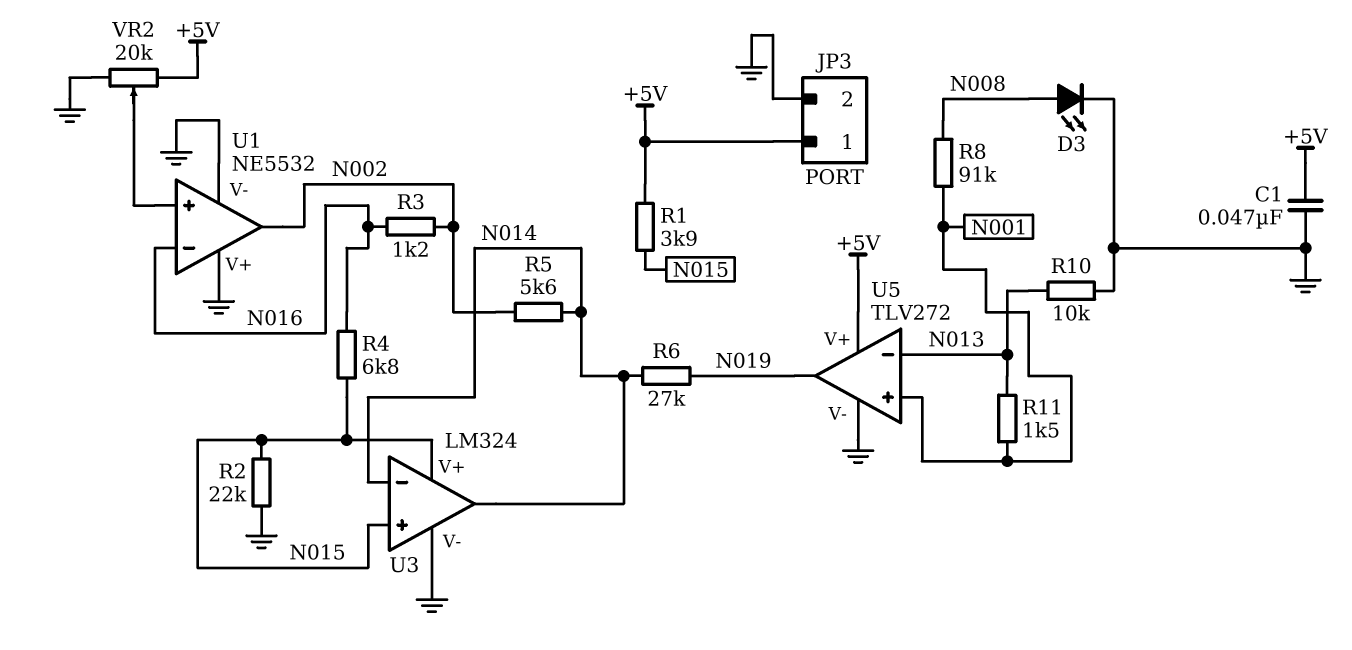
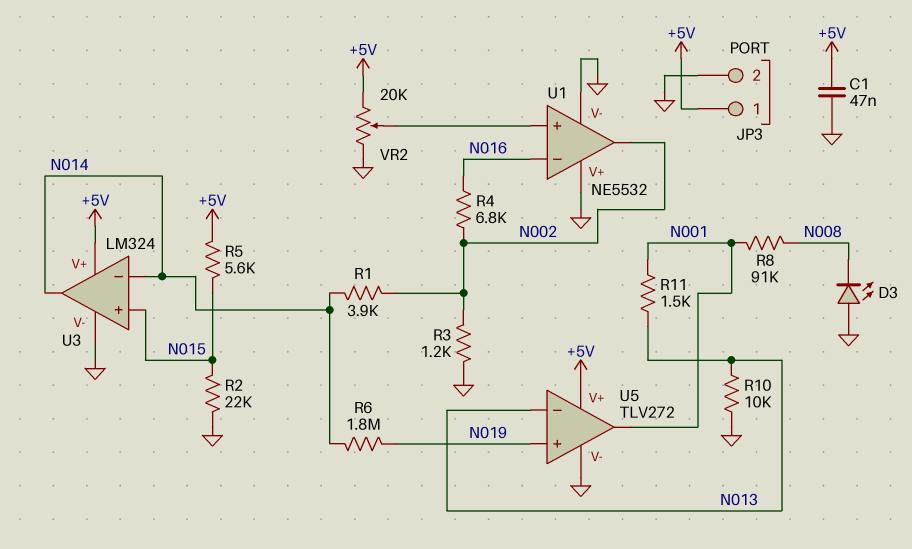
D3: LED (A N008, K GND) -> LED (A GND, K N008)
R1: 3.9k (+5V, N015) -> 3.9k (N002, N014)
R3: 1.2k (N002, N016) -> 1.2k (GND, N002)
R4: 6.8k (N015, N016) -> 6.8k (N002, N016)
R5: 5.6k (N002, N014) -> 5.6k (+5V, N015)
R6: 27k (N014, N019) -> 1.8M (N014, N019)
U3 pin V+: N015 -> +5V
U5 pin in+: N001 -> N019
U5 pin out: N019 -> N001

